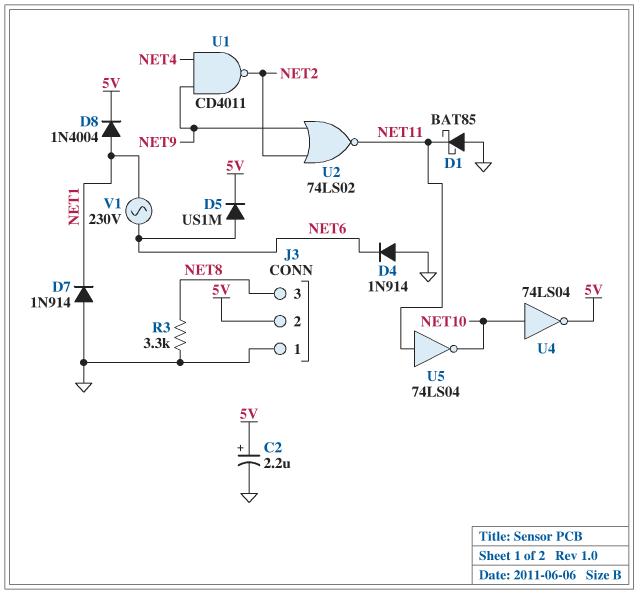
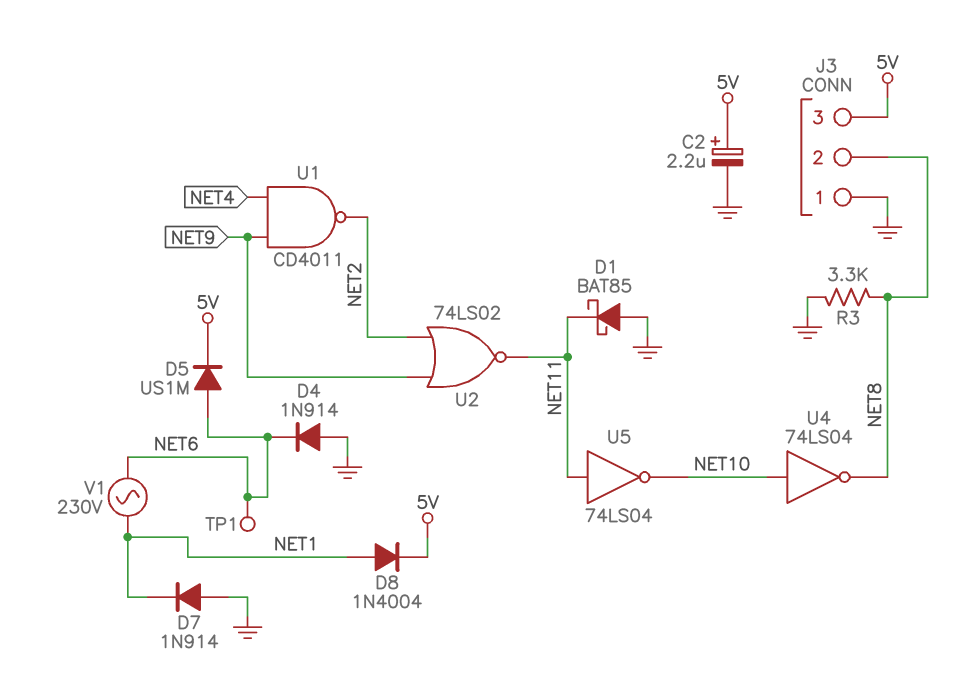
J3 pin 2: 5V -> NET8
J3 pin 3: NET8 -> 5V
TP1: none -> test point (NET6)
U4: NOT 74LS04 (in NET10, out 5V) -> NOT 74LS04 (in NET10, out NET8)

